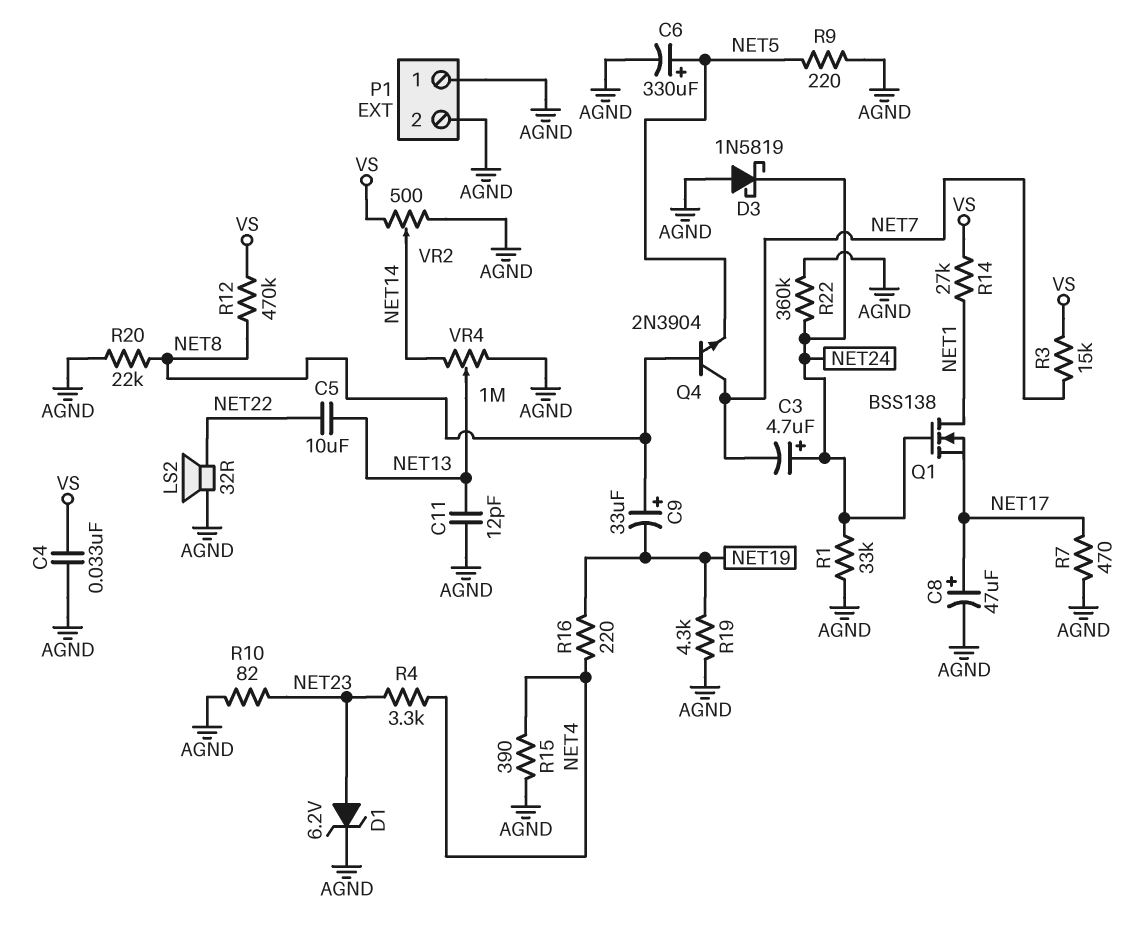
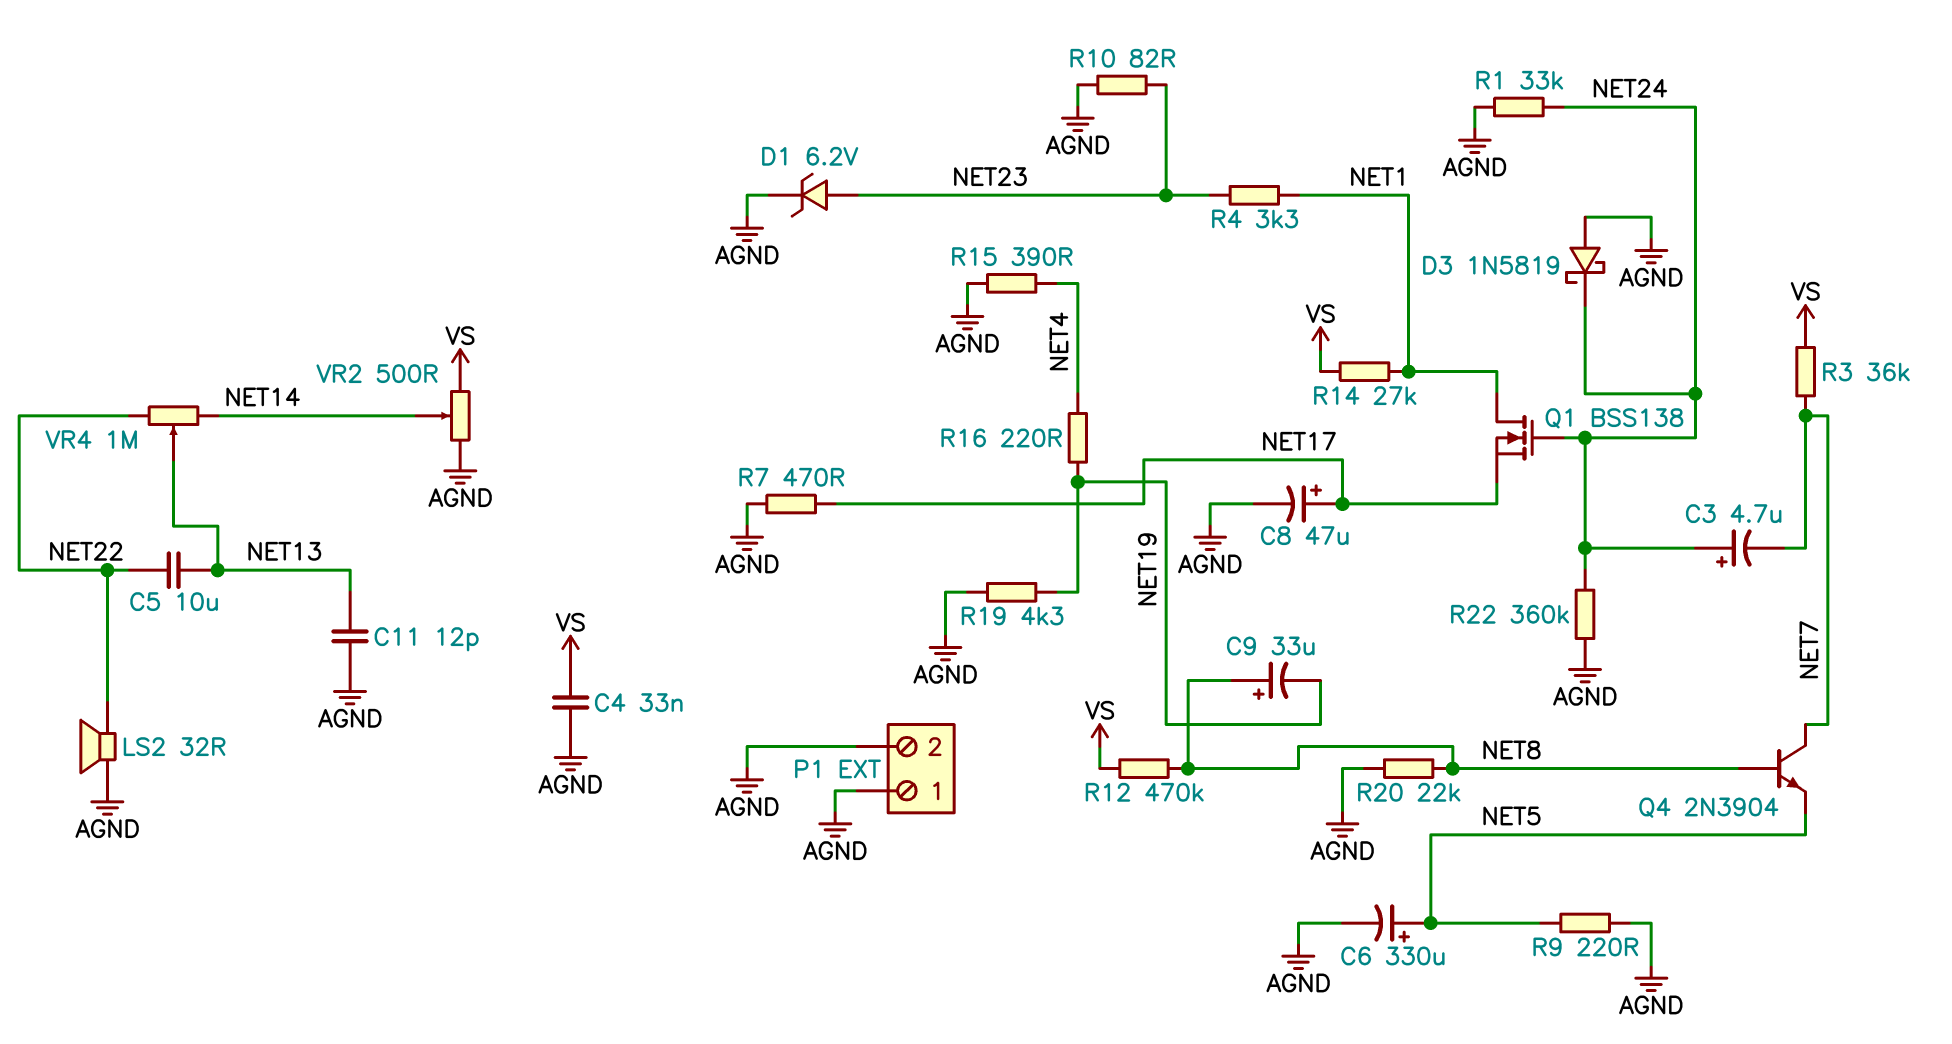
R3: 15k (NET7, VS) -> 36k (NET7, VS)
R4: 3.3k (NET4, NET23) -> 3.3k (NET1, NET23)
VR4: 1M (AGND, NET14, wiper NET13) -> 1M (NET14, NET22, wiper NET13)

